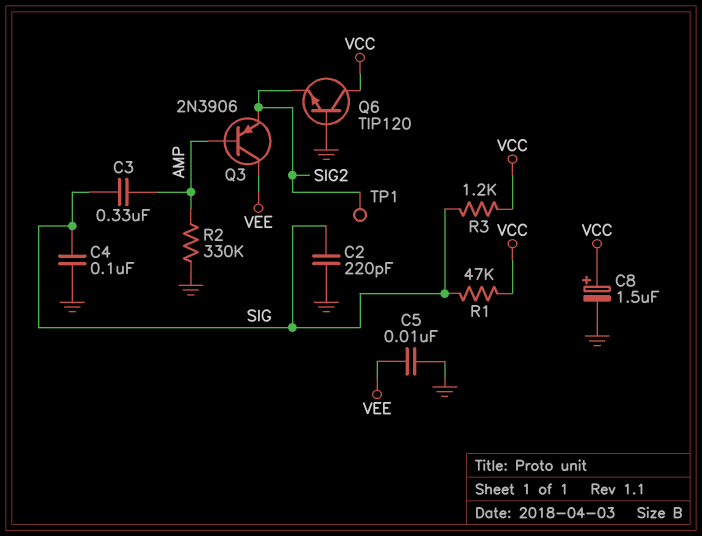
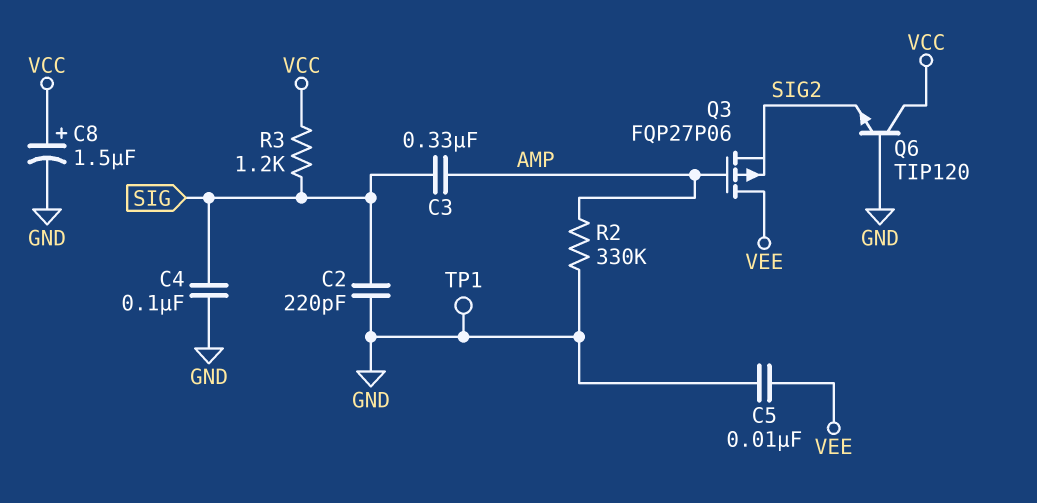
Q3: PNP 2N3906 (B AMP, C VEE, E SIG2) -> PMOS FQP27P06 (G AMP, D VEE, S SIG2)
R1: 47k (SIG, VCC) -> none
TP1: test point (SIG2) -> test point (GND)

